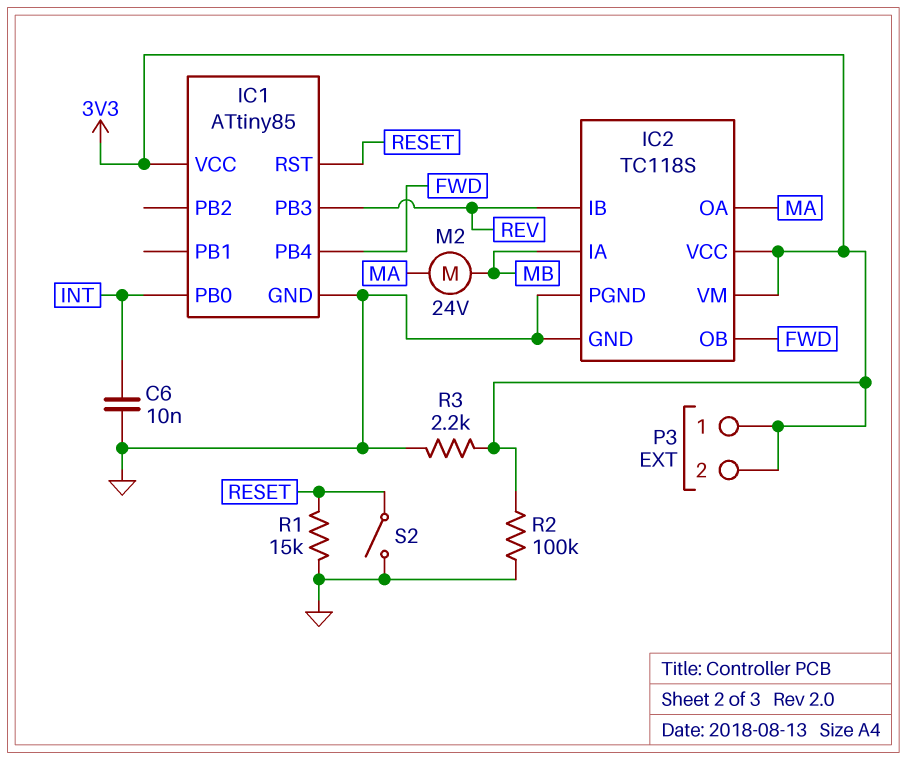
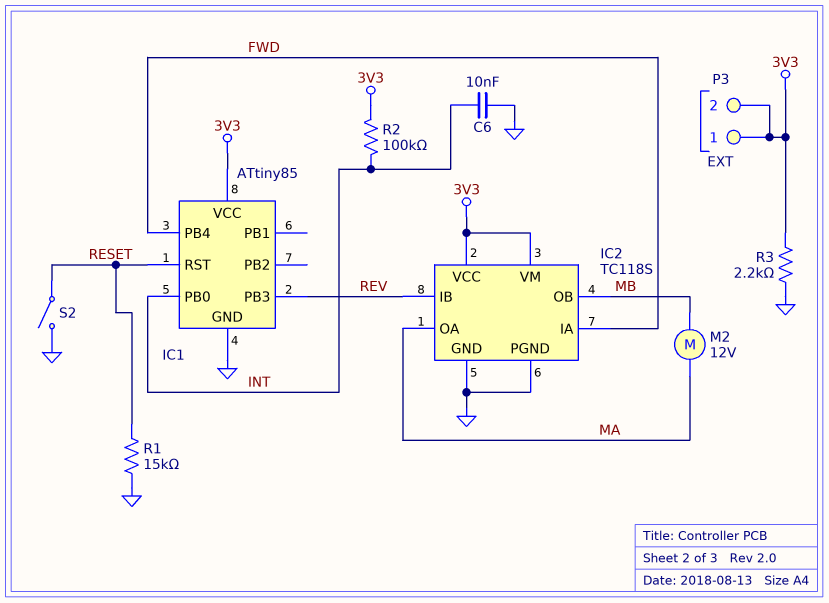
IC2 pin IA: MB -> FWD
IC2 pin OB: FWD -> MB
M2: motor 24V (MA, MB) -> motor 12V (MA, MB)
R2: 100k (3V3, GND) -> 100k (3V3, INT)

